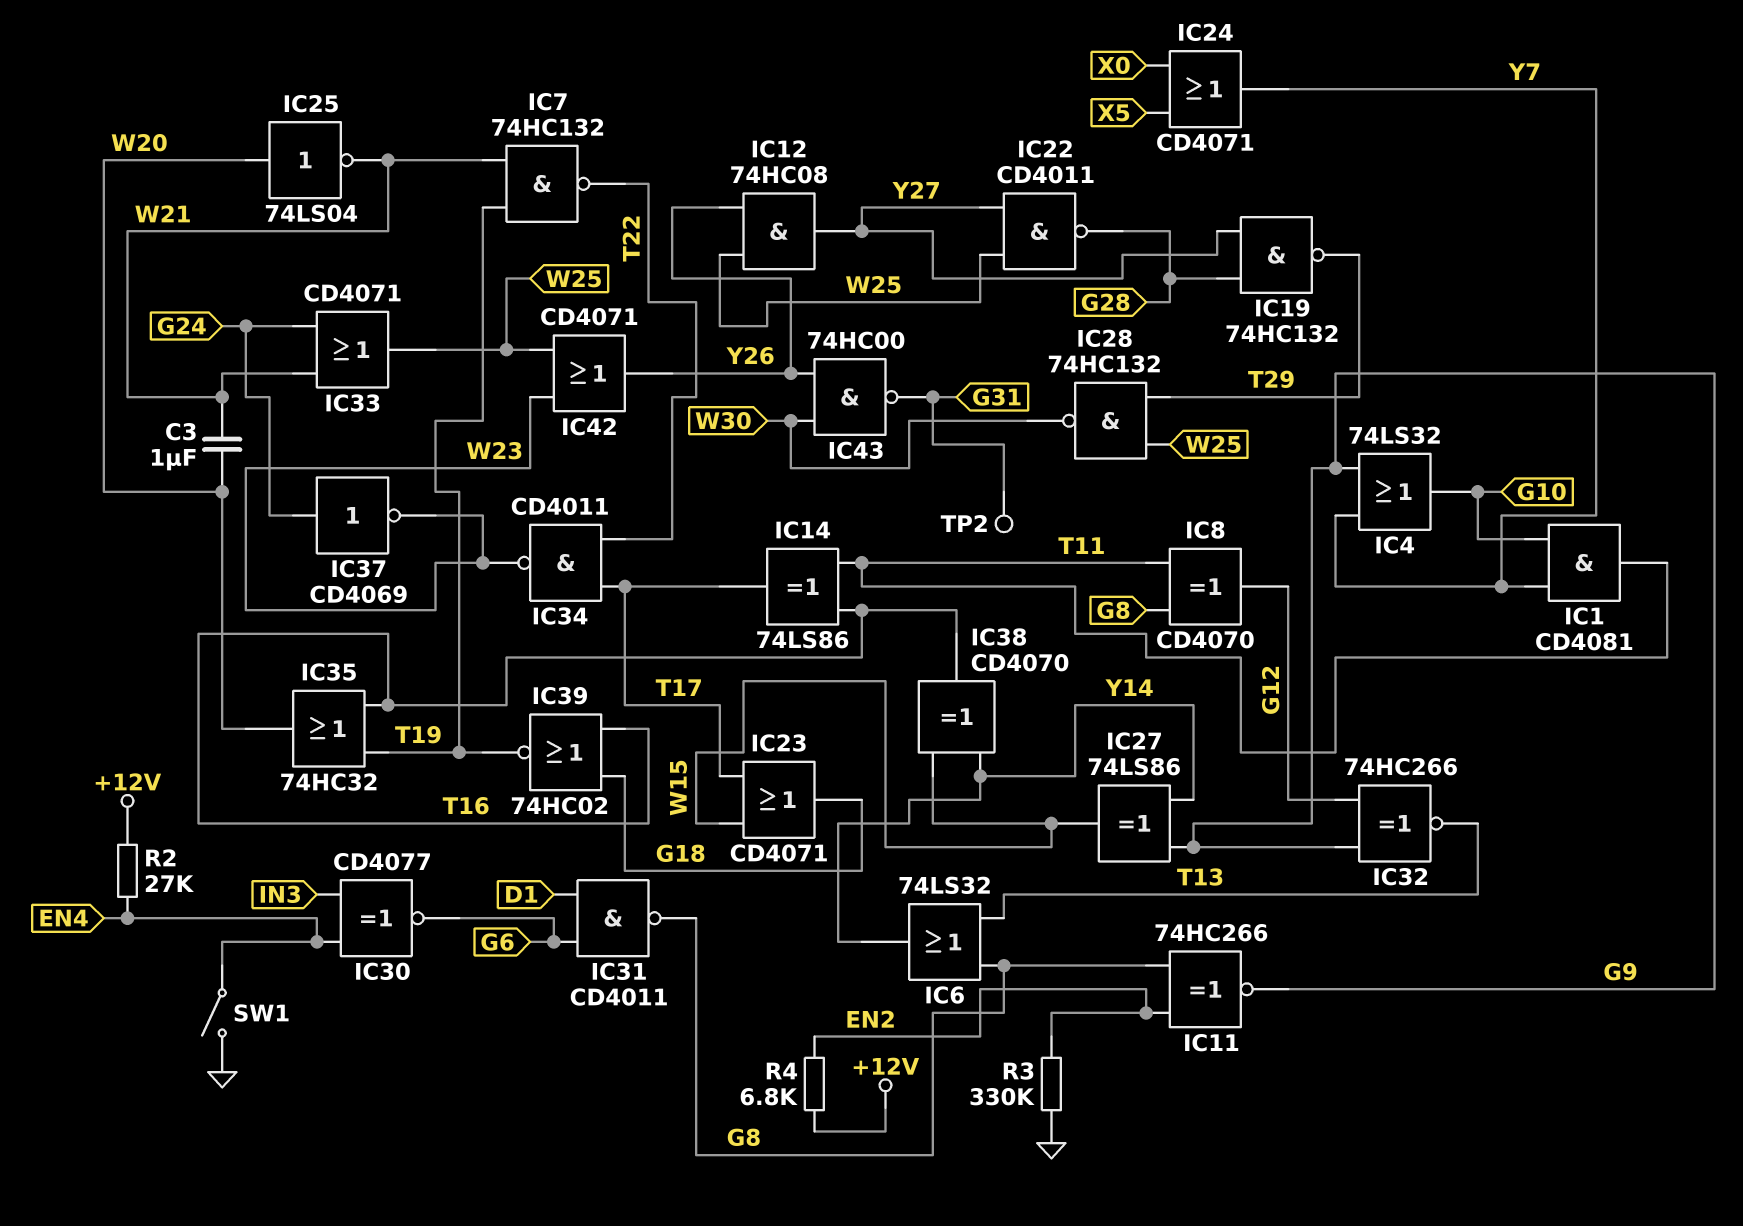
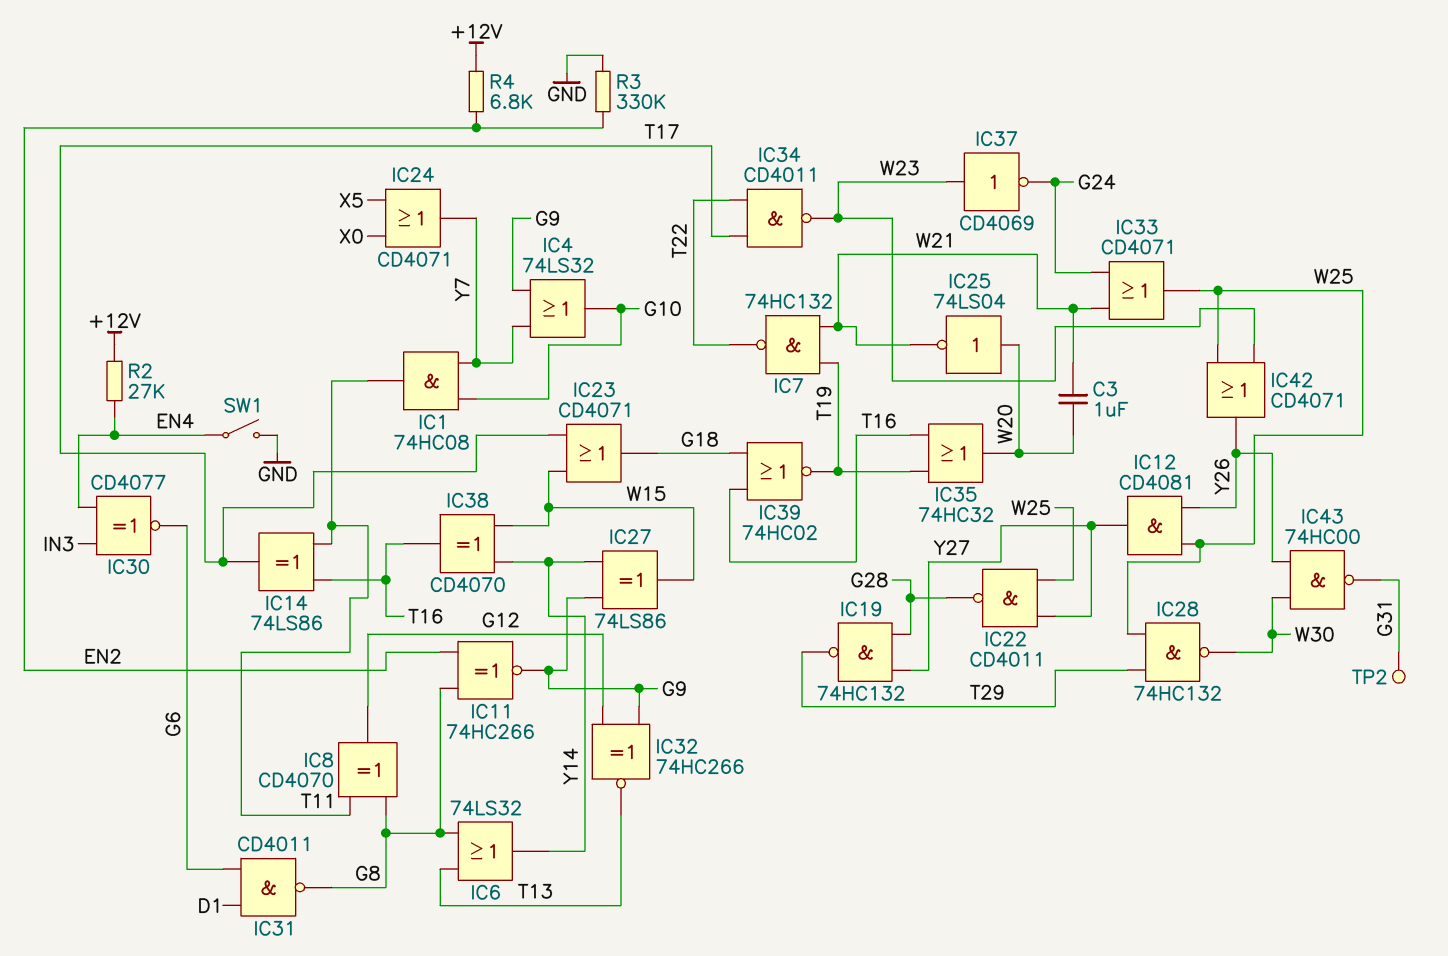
IC1: AND CD4081 (in G10, in Y7, out T11) -> AND 74HC08 (in G10, in Y7, out T11)
IC12: AND 74HC08 (in W25, in Y26, out Y27) -> AND CD4081 (in W25, in Y26, out Y27)
IC37: NOT CD4069 (in G24, out W23) -> NOT CD4069 (in W23, out G24)

